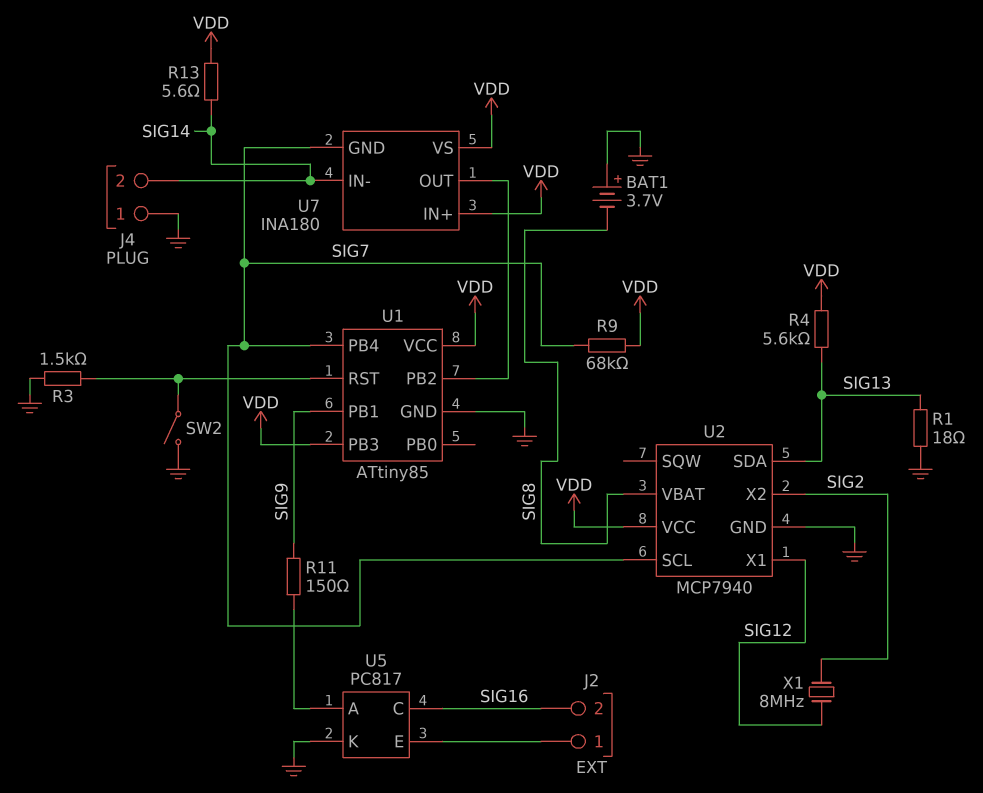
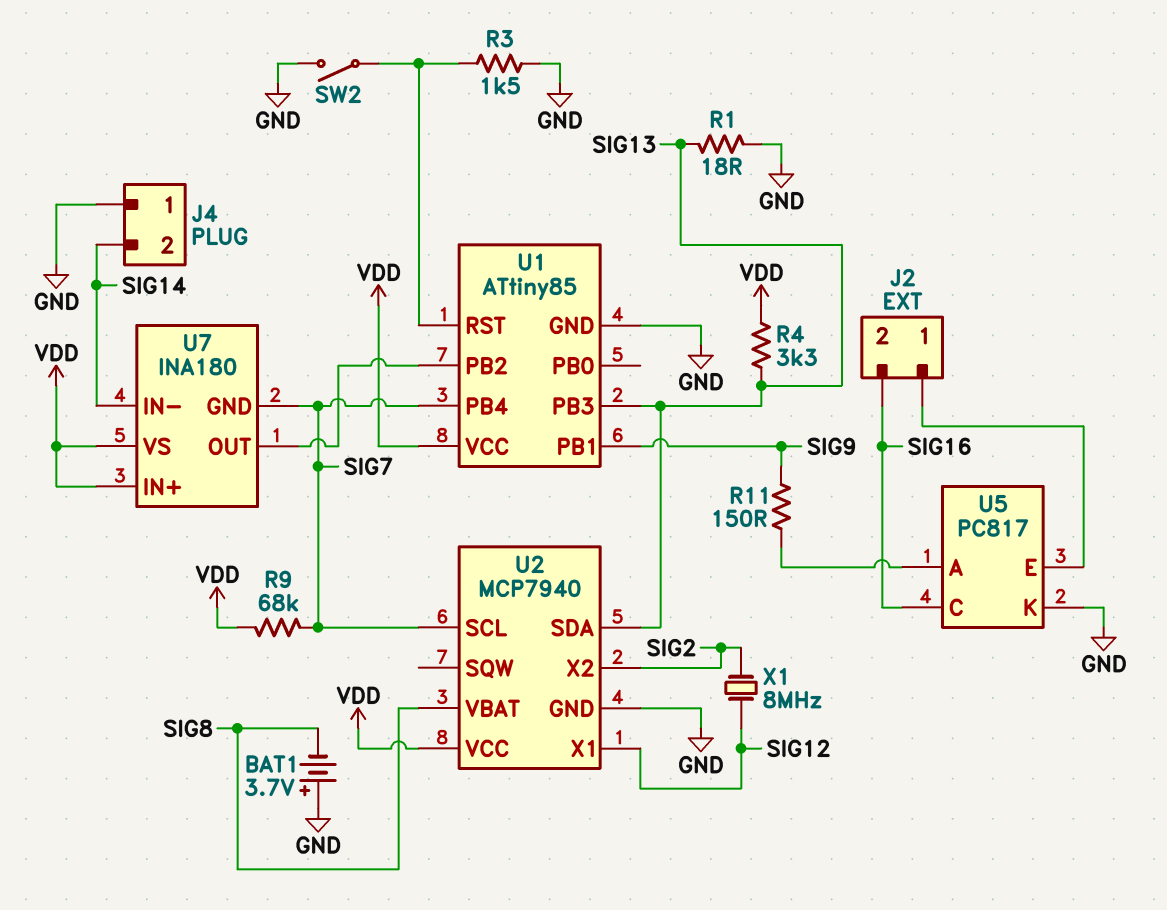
R4: 5.6k (SIG13, VDD) -> 3.3k (SIG13, VDD)
R13: 5.6 (SIG14, VDD) -> none
U1 pin PB3: VDD -> SIG13

